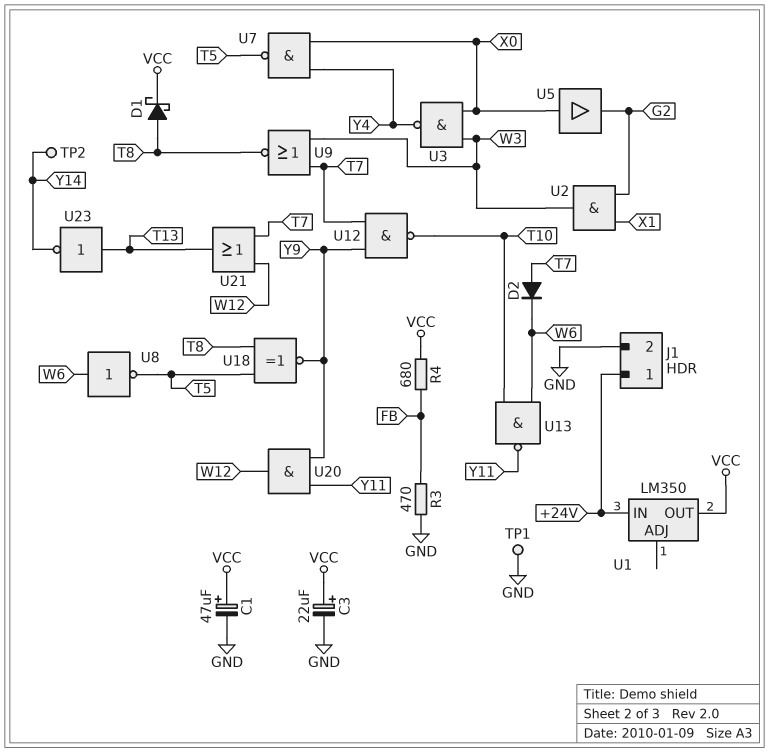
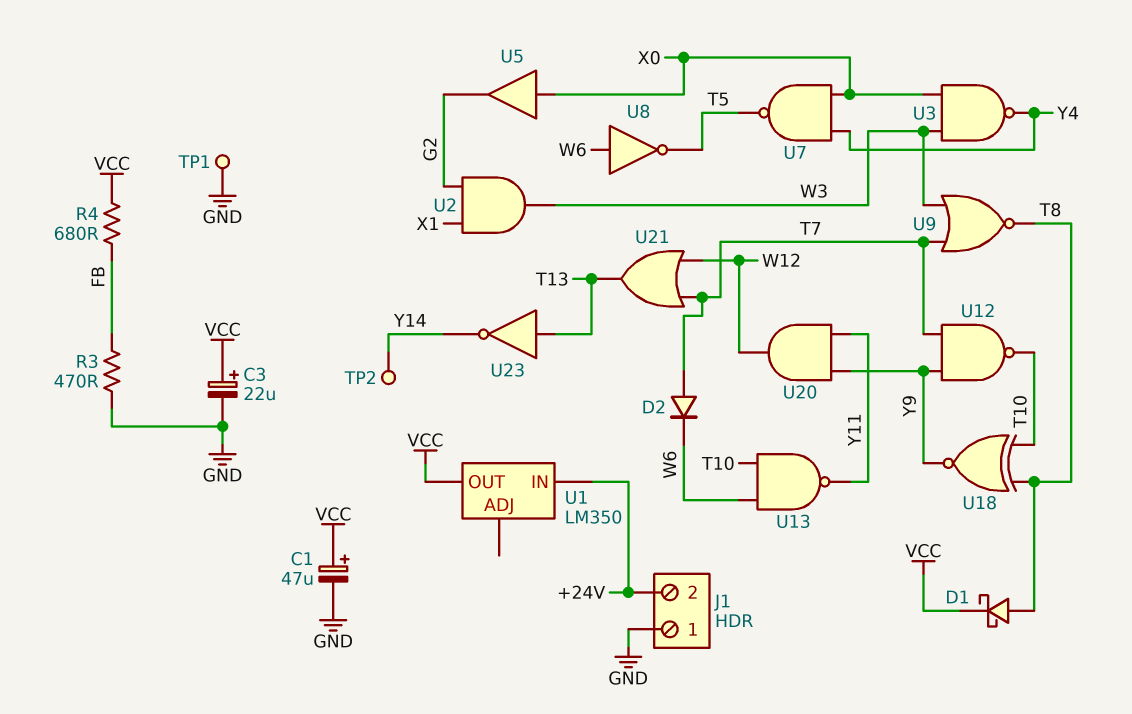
J1 pin 1: +24V -> GND
J1 pin 2: GND -> +24V
U18: XNOR (in T5, in T8, out Y9) -> XNOR (in T8, in T10, out Y9)

